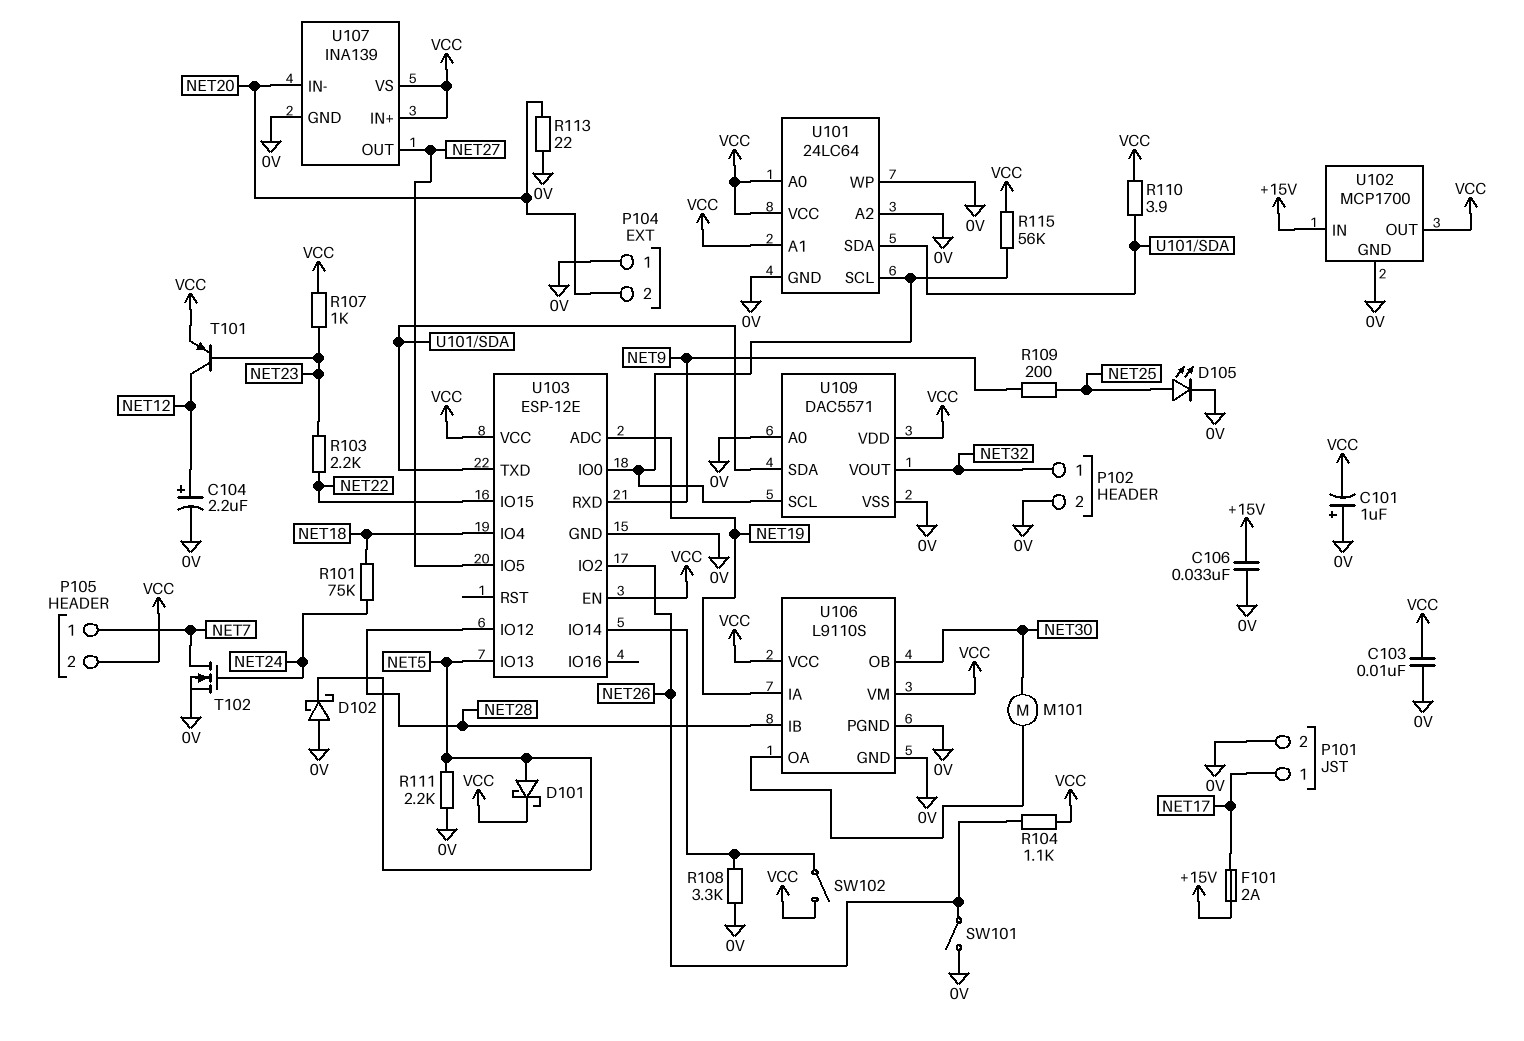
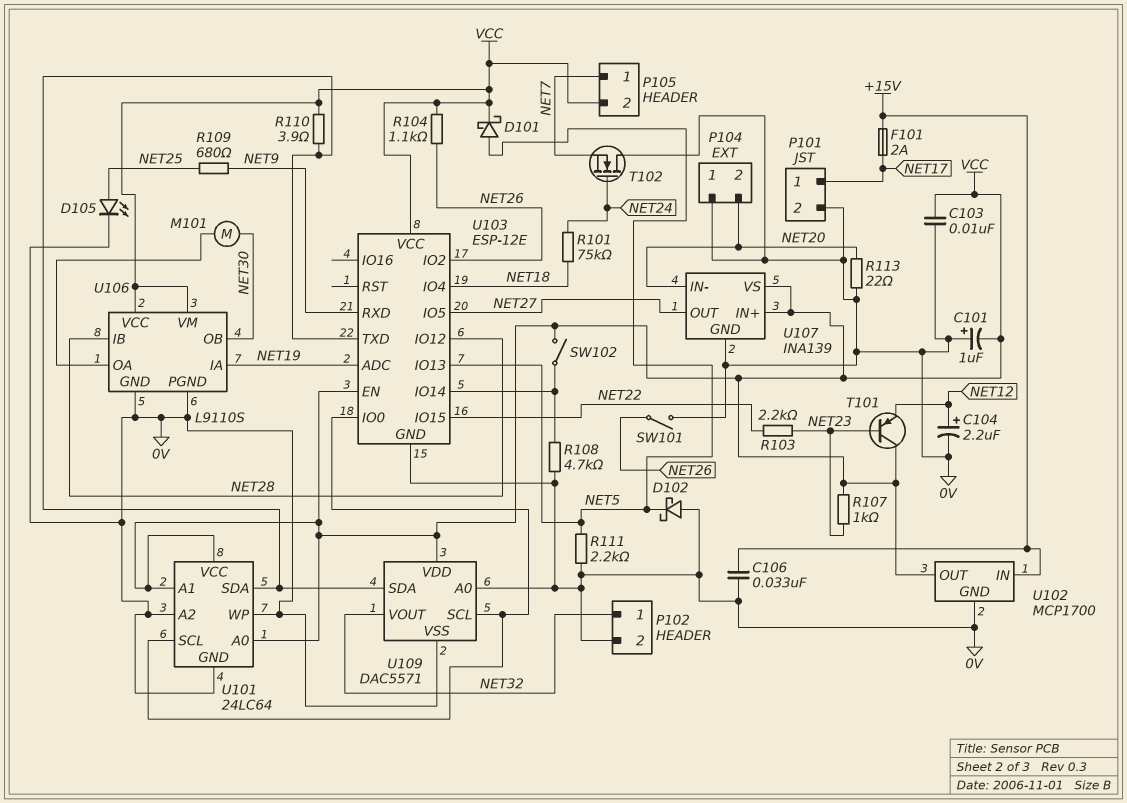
R108: 3.3k (0V, U103/IO14) -> 4.7k (0V, U103/IO14)
R109: 200 (NET9, NET25) -> 680 (NET9, NET25)
R115: 56k (U101/SCL, VCC) -> none
T101: PNP (B NET23, C NET12, E VCC) -> PNP (B NET23, C VCC, E NET12)
T102: NMOS (G NET24, D NET7, S 0V) -> NMOS (G NET24, D 0V, S NET7)

